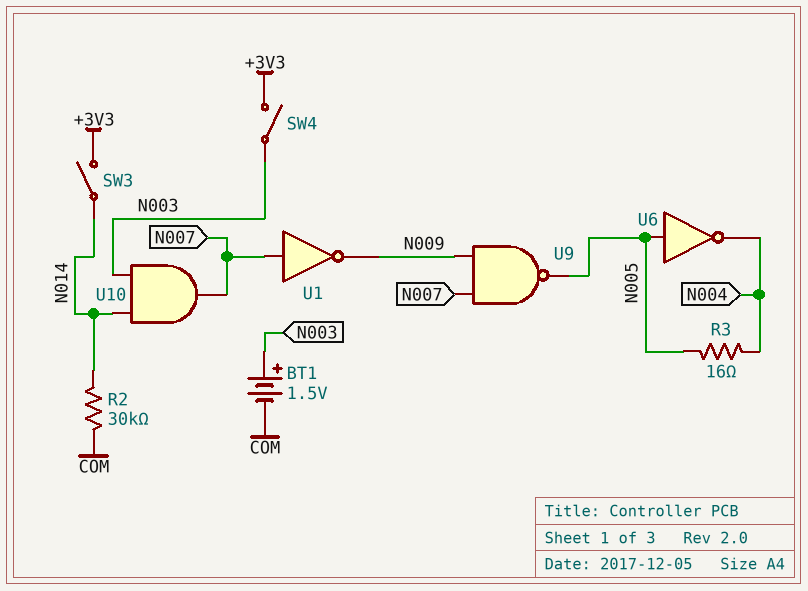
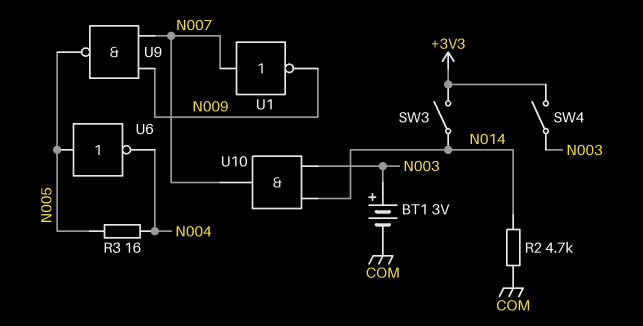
BT1: 1.5V (plus N003, minus COM) -> 3V (plus N003, minus COM)
R2: 30k (COM, N014) -> 4.7k (COM, N014)

